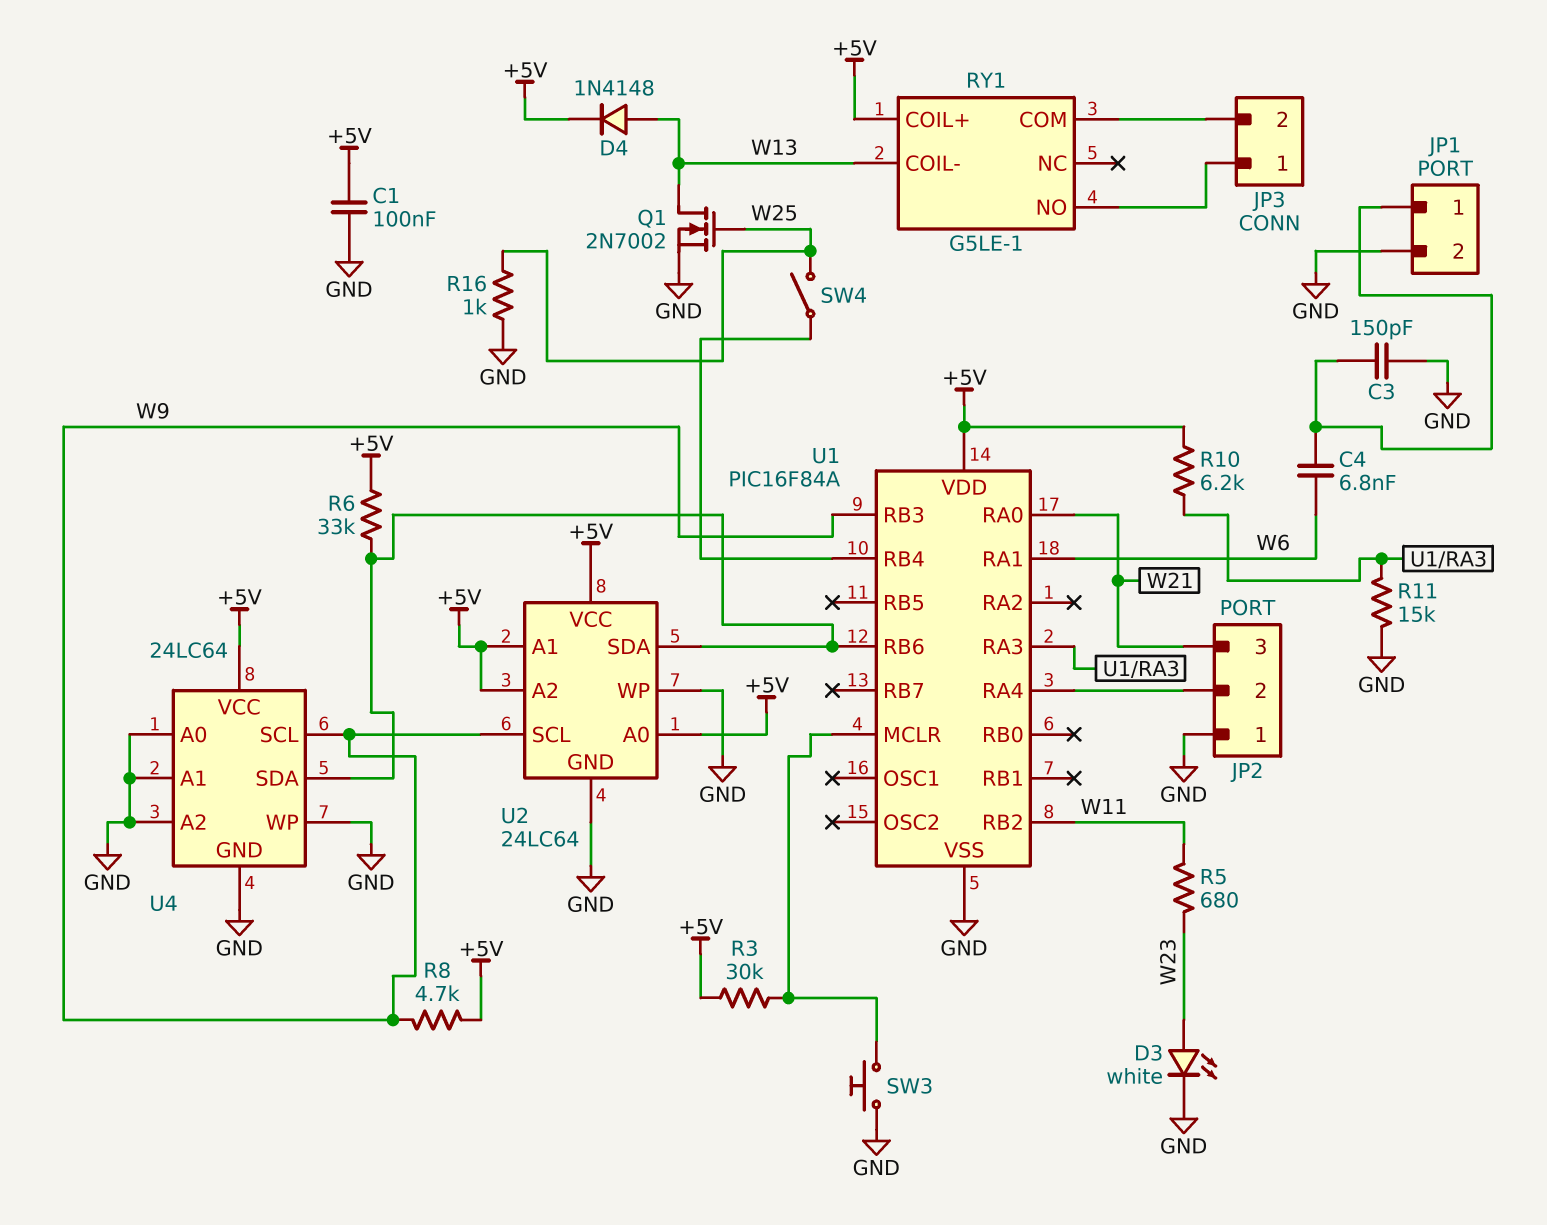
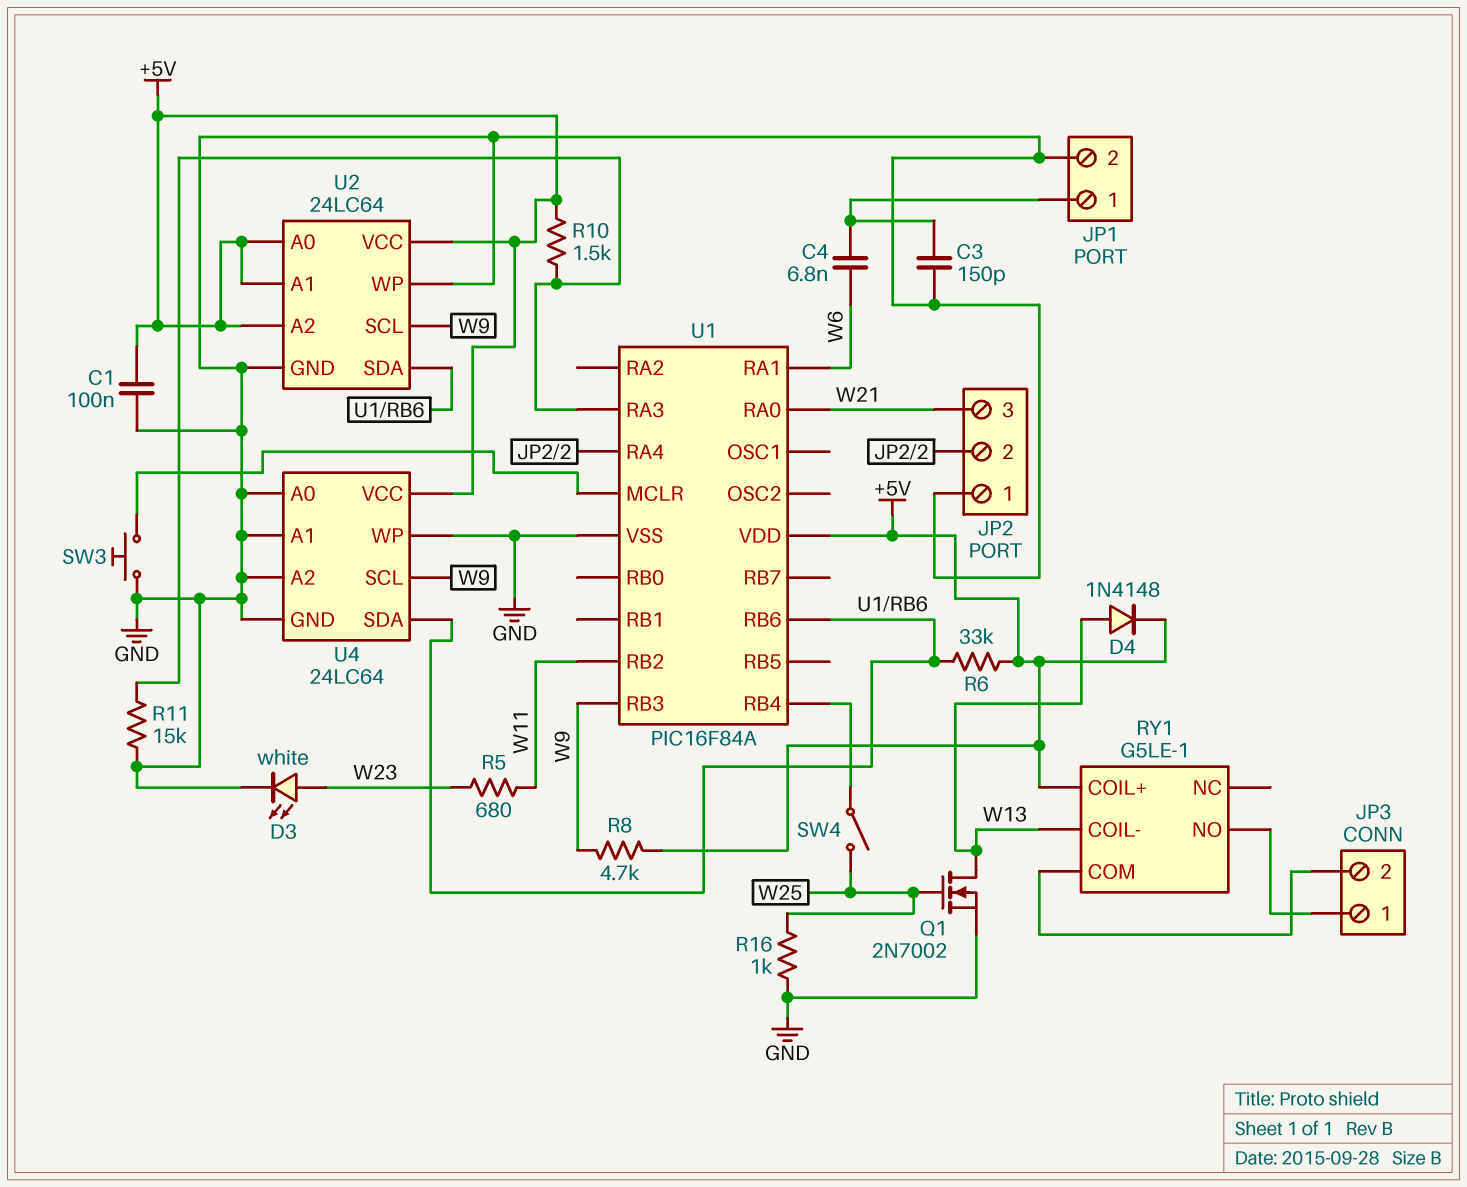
R3: 30k (+5V, U1/MCLR) -> none
R10: 6.2k (+5V, U1/RA3) -> 1.5k (+5V, U1/RA3)

